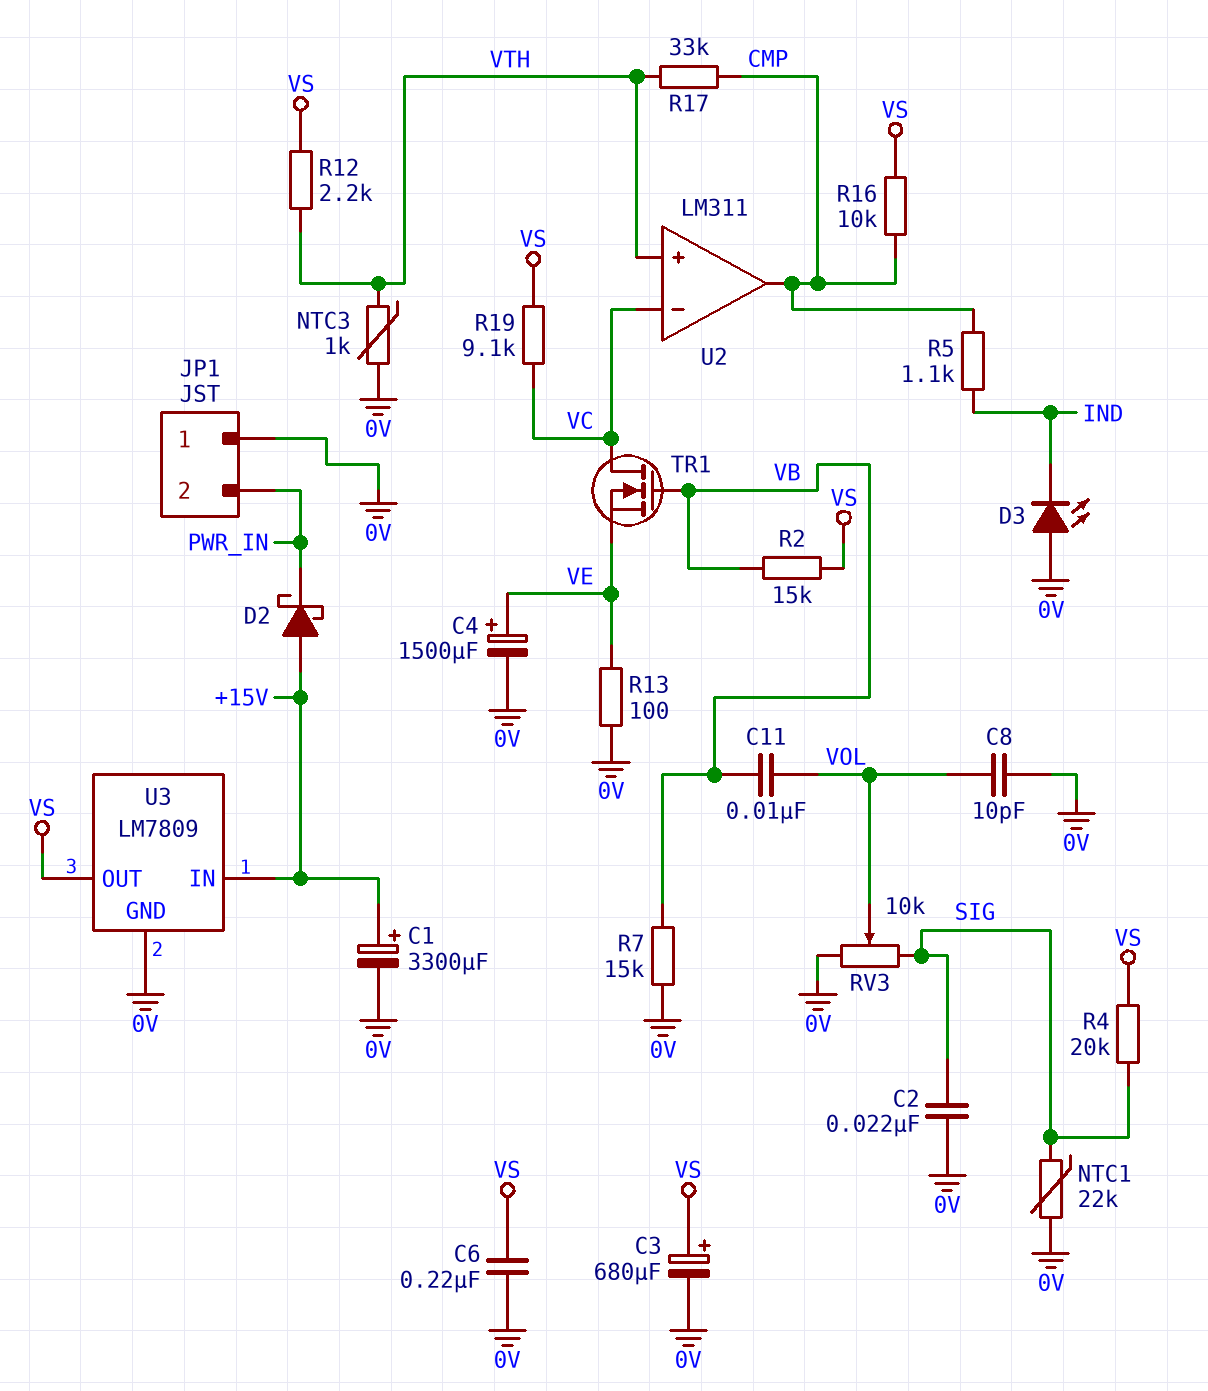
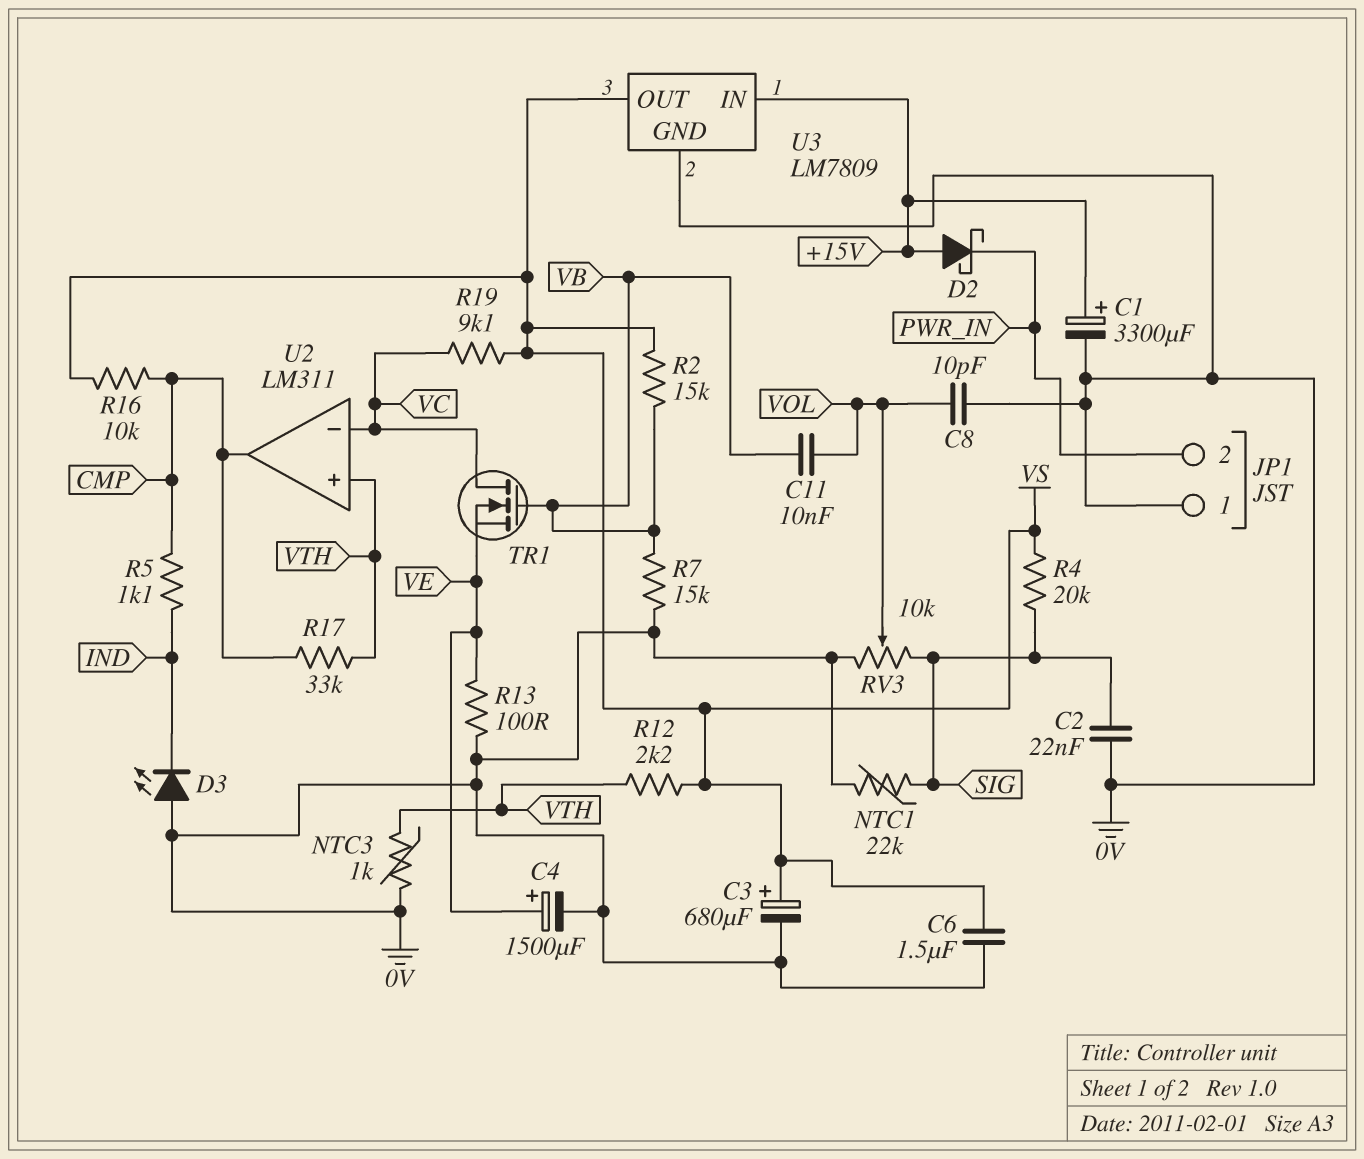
C6: 220nF (0V, VS) -> 1.5uF (0V, VS)

